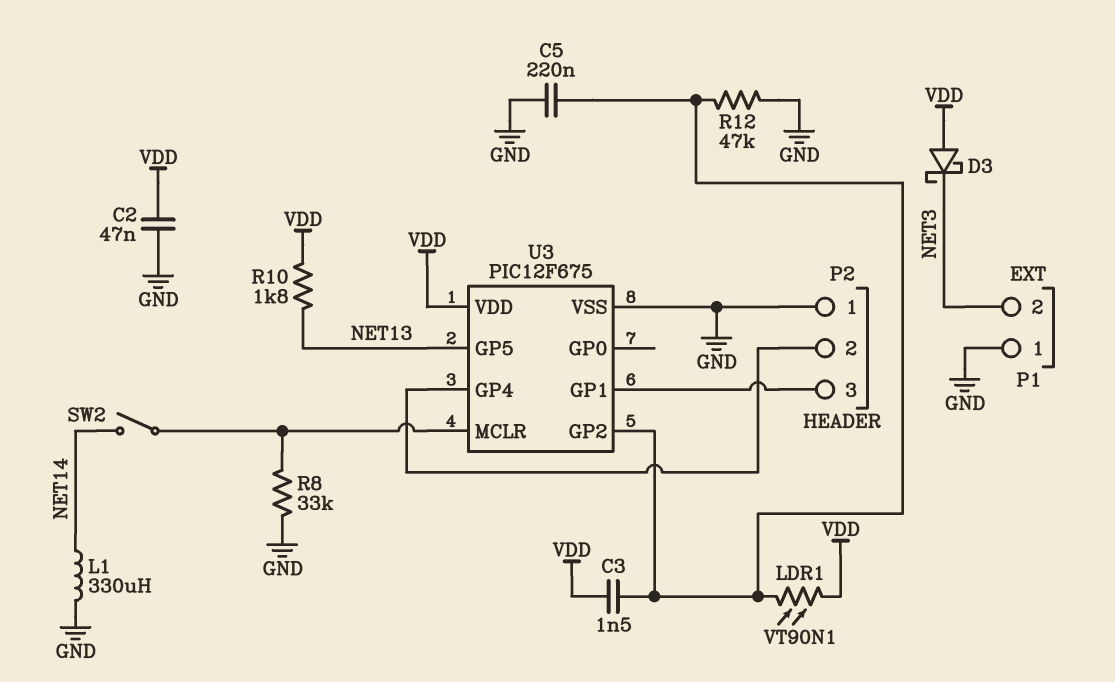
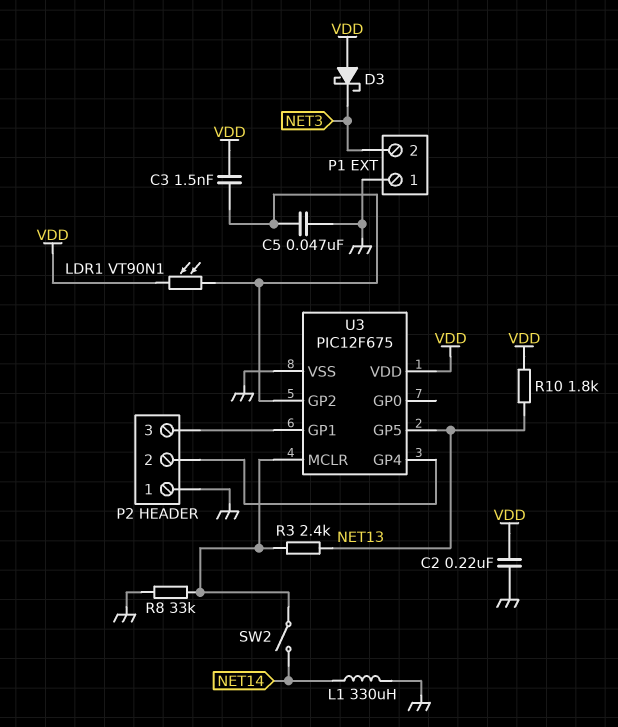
C2: 47nF (GND, VDD) -> 220nF (GND, VDD)
C5: 220nF (GND, U3/GP2) -> 47nF (GND, U3/GP2)
R3: none -> 2.4k (NET13, U3/MCLR)
R12: 47k (GND, U3/GP2) -> none

